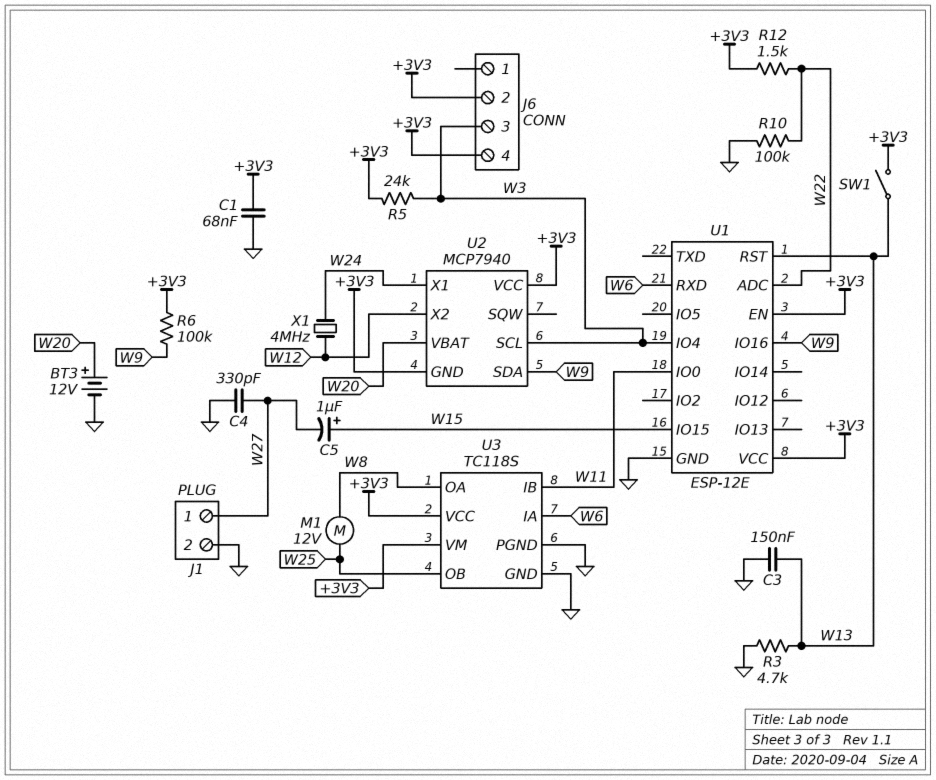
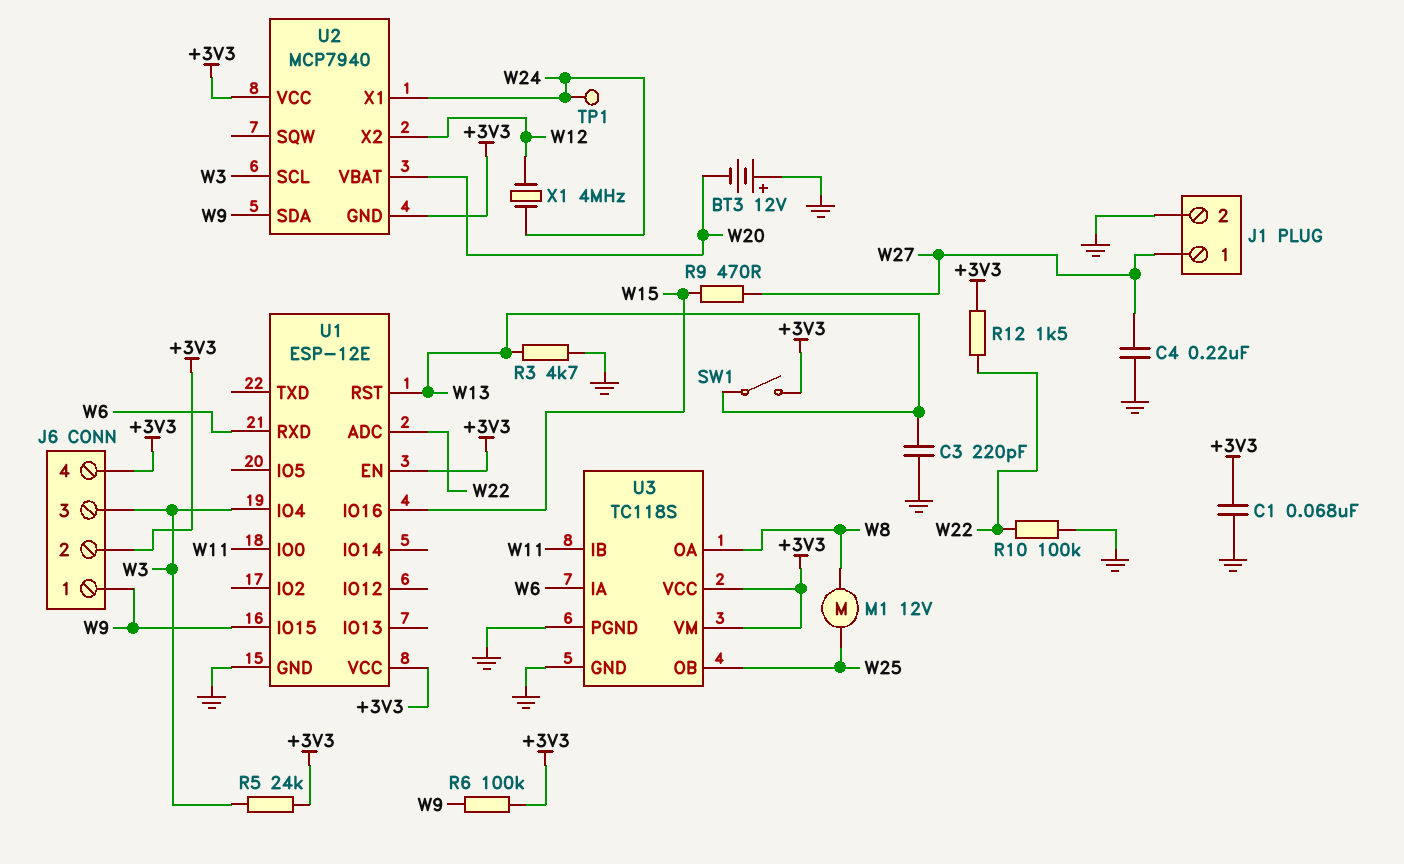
BT3: 12V (plus W20, minus GND) -> 12V (plus GND, minus W20)
C3: 150nF (GND, W13) -> 220pF (GND, W13)
C4: 330pF (GND, W27) -> 220nF (GND, W27)
C5: 1uF (plus W15, minus W27) -> none
J6 pin 1: none -> W9
R9: none -> 470 (W15, W27)
TP1: none -> test point (W24)
U1 pin IO15: W15 -> W9
U1 pin IO16: W9 -> W15

